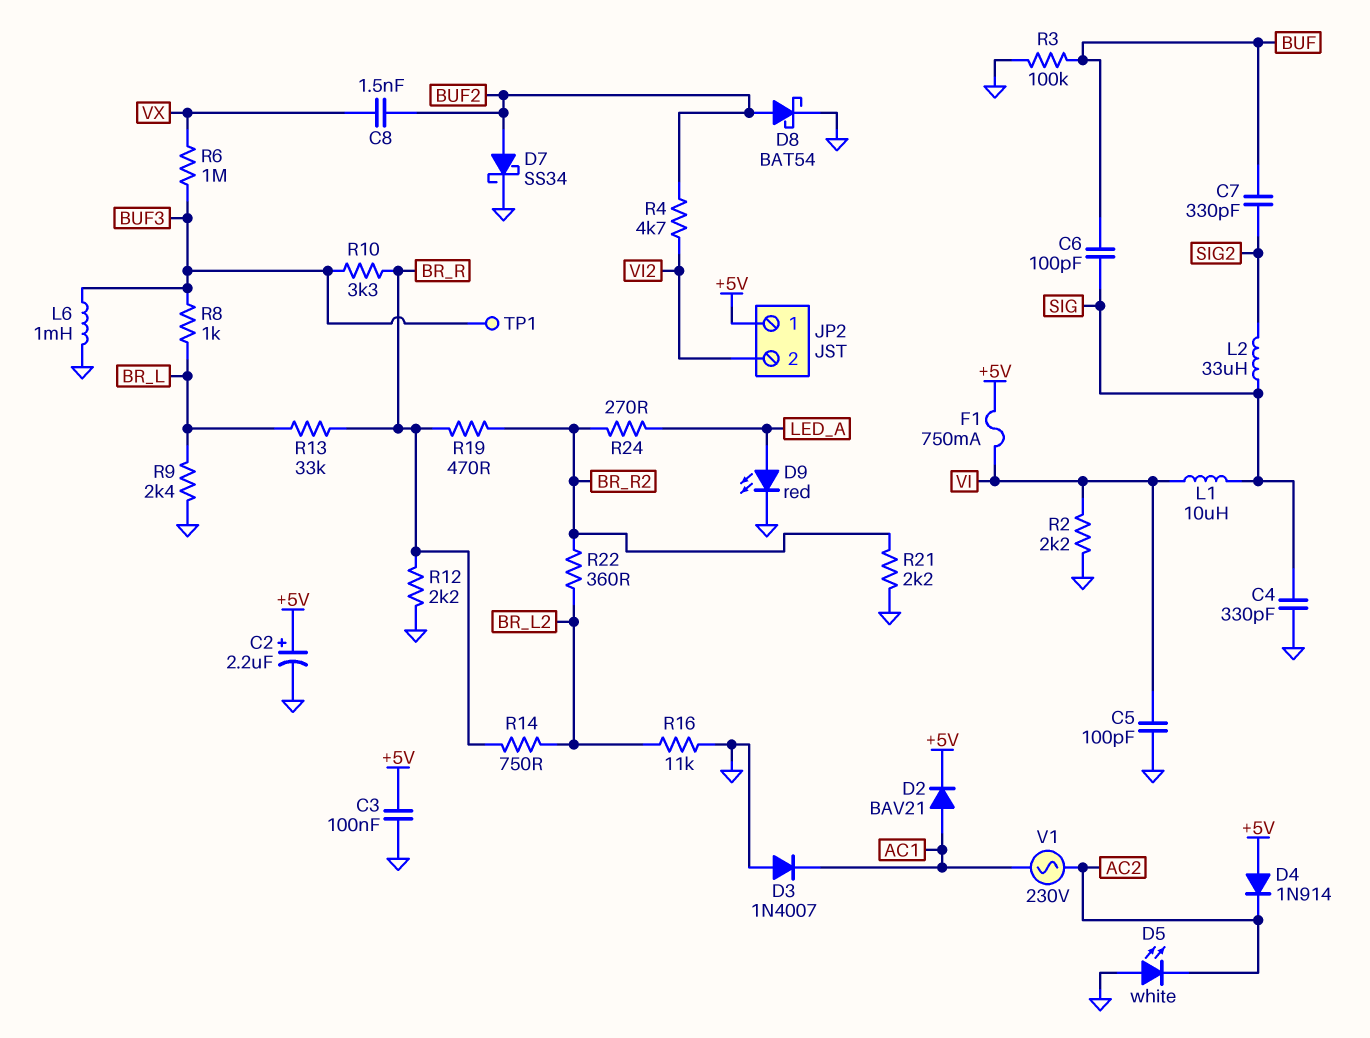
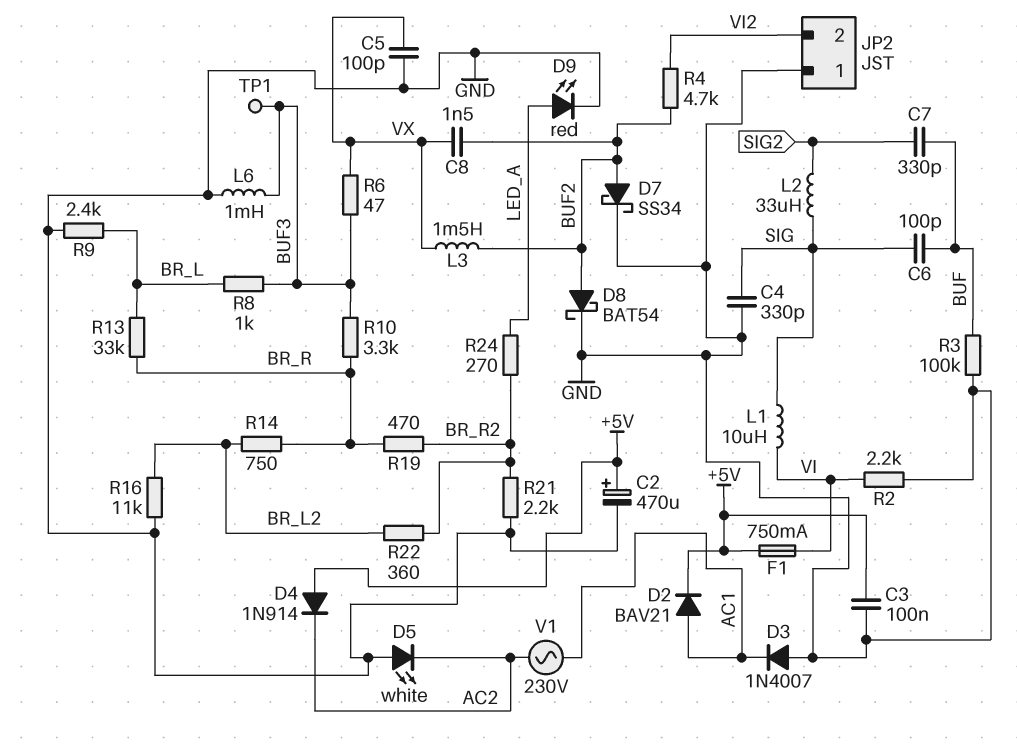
C2: 2.2uF (plus +5V, minus GND) -> 470uF (plus +5V, minus GND)
C5: 100pF (GND, VI) -> 100pF (GND, VX)
JP2 pin 1: +5V -> GND
L3: none -> 1.5mH (BUF2, VX)
R6: 1M (BUF3, VX) -> 47 (BUF3, VX)
R12: 2.2k (BR_R, GND) -> none

